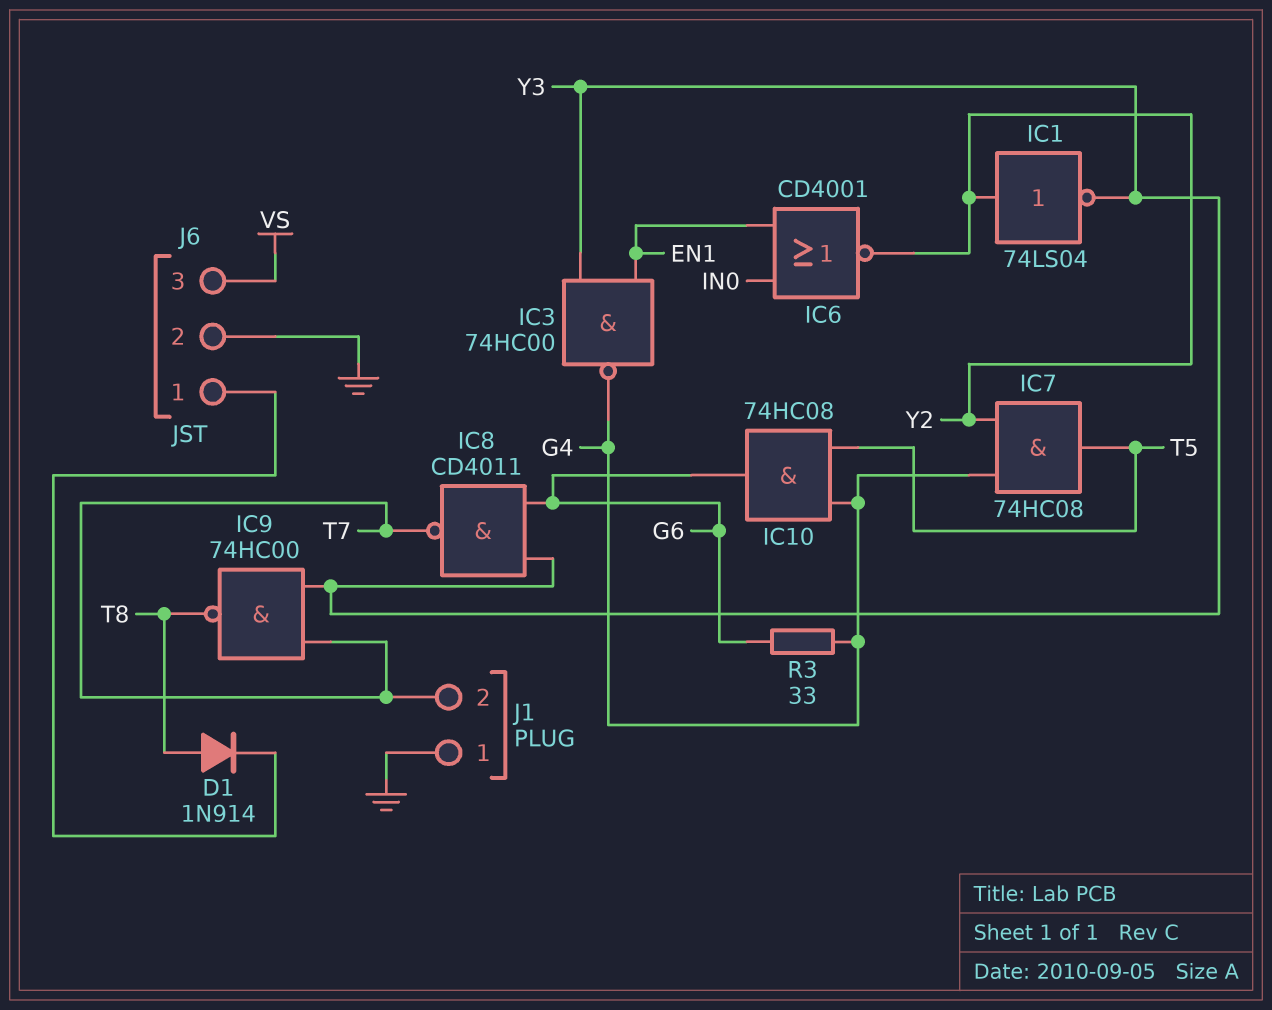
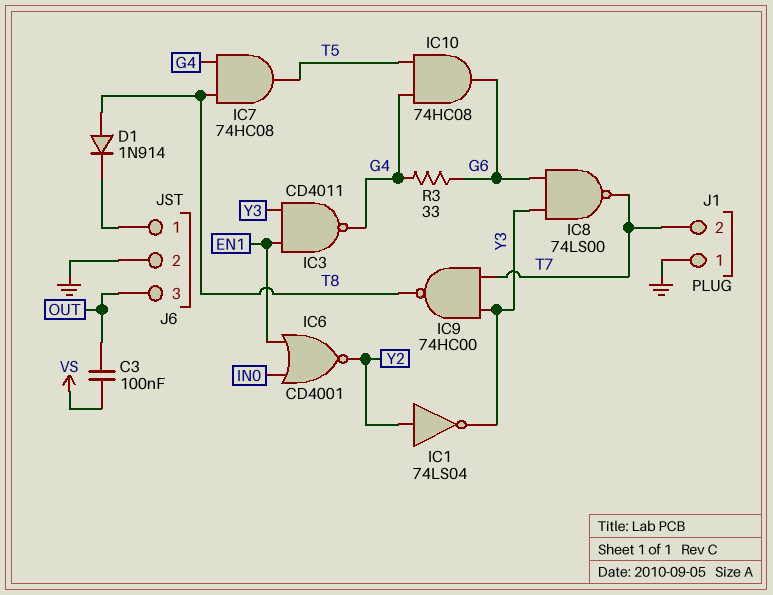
C3: none -> 100nF (OUT, VS)
IC3: NAND 74HC00 (in EN1, in Y3, out G4) -> NAND CD4011 (in EN1, in Y3, out G4)
IC7: AND 74HC08 (in G4, in Y2, out T5) -> AND 74HC08 (in G4, in T8, out T5)
IC8: NAND CD4011 (in G6, in Y3, out T7) -> NAND 74LS00 (in G6, in Y3, out T7)
J6 pin 3: VS -> OUT

